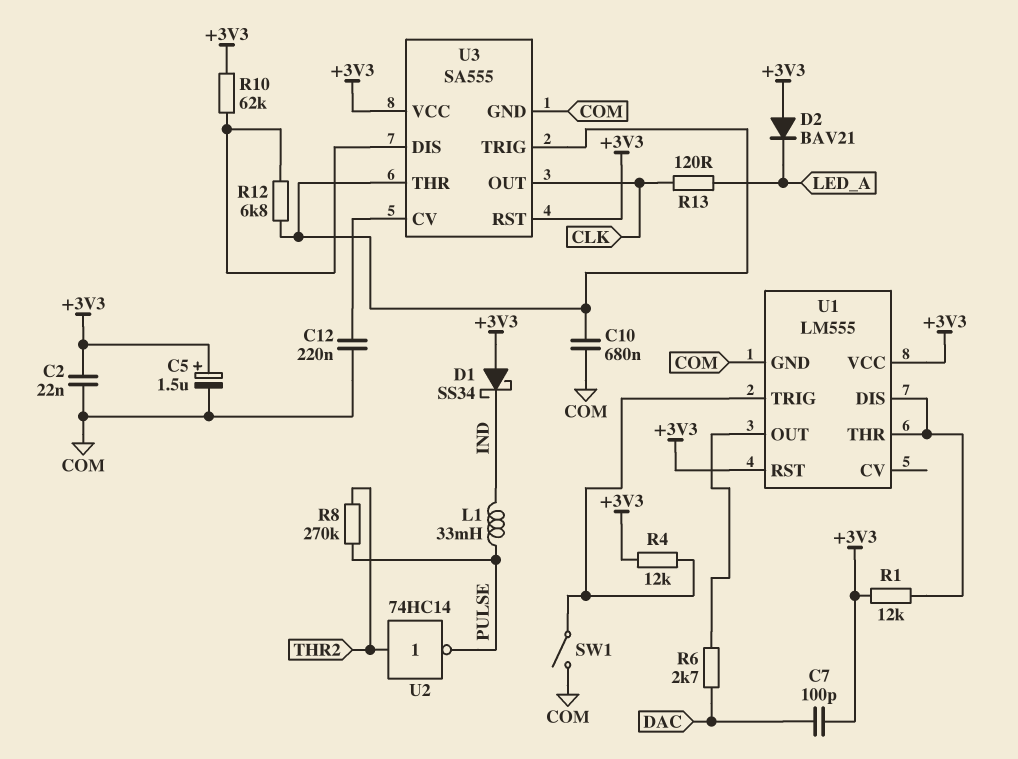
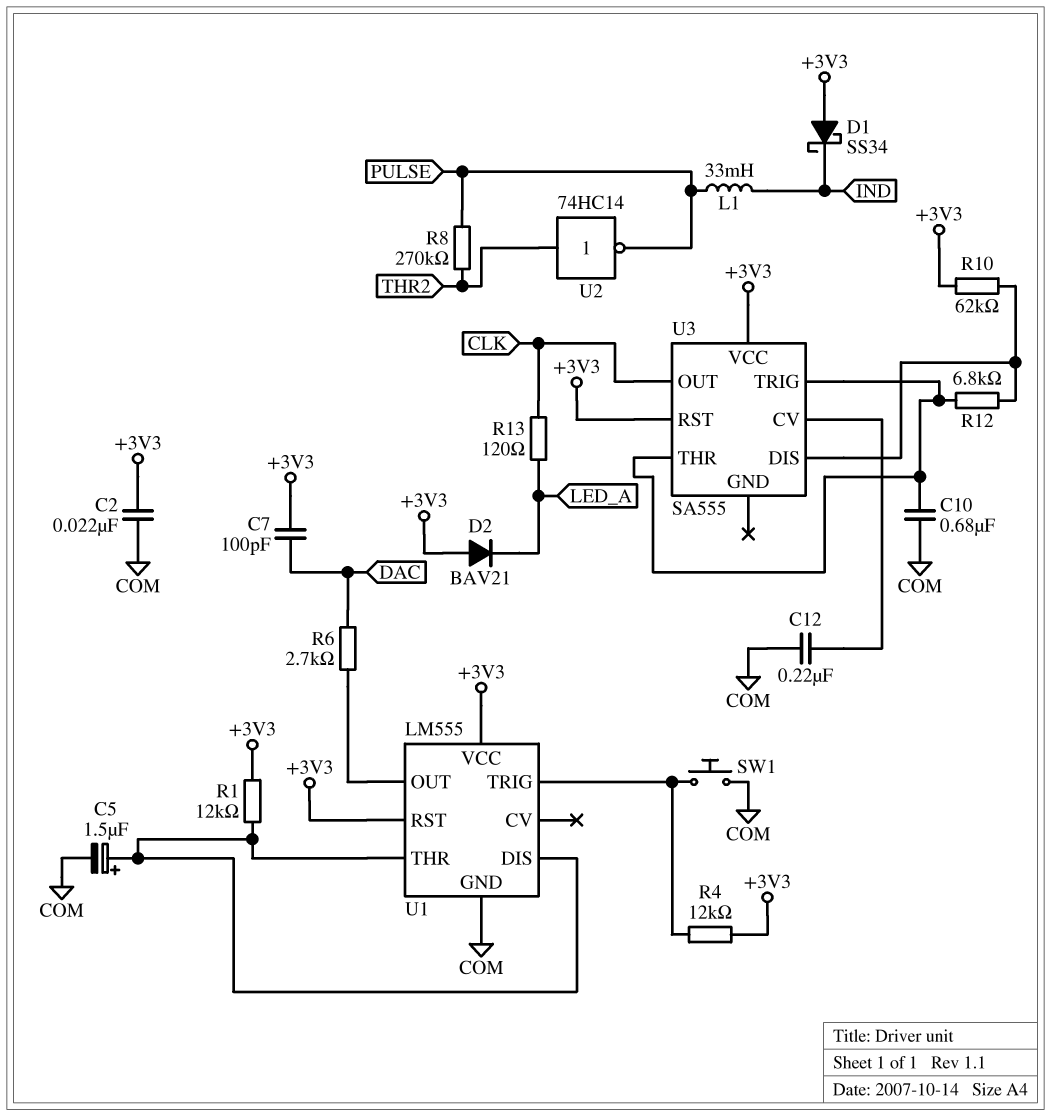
C5: 1.5uF (plus +3V3, minus COM) -> 1.5uF (plus U1/DIS, minus COM)
SW1: switch (COM, U1/TRIG) -> button (COM, U1/TRIG)
U3 pin GND: COM -> none

